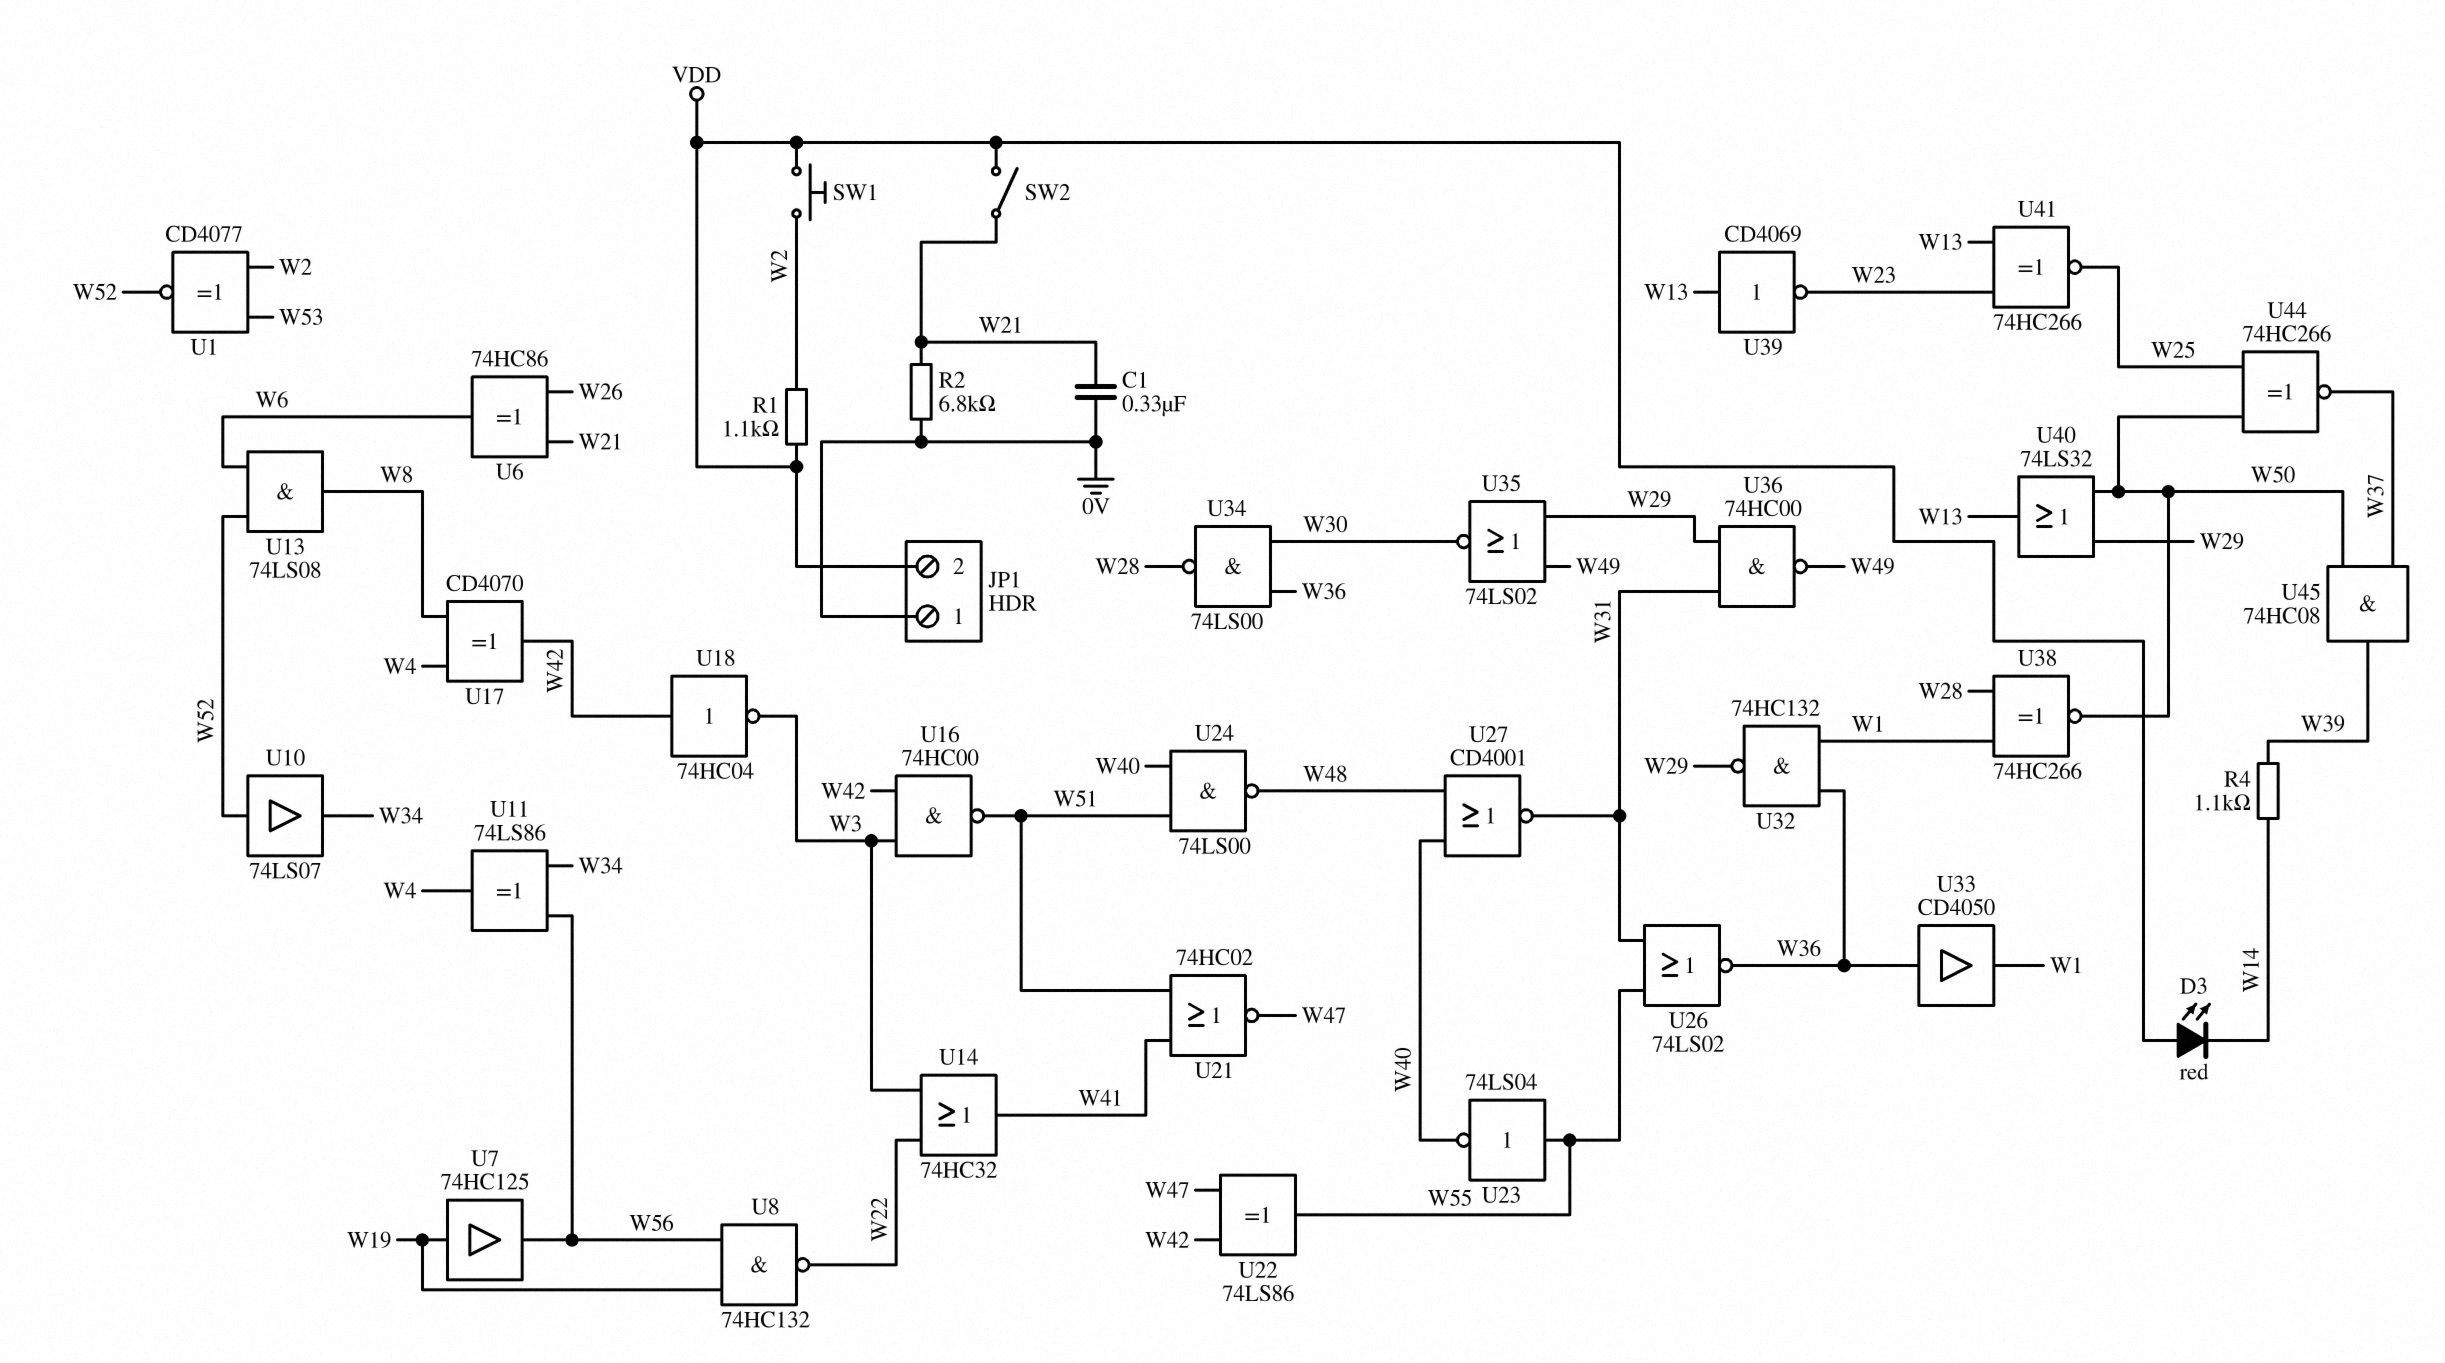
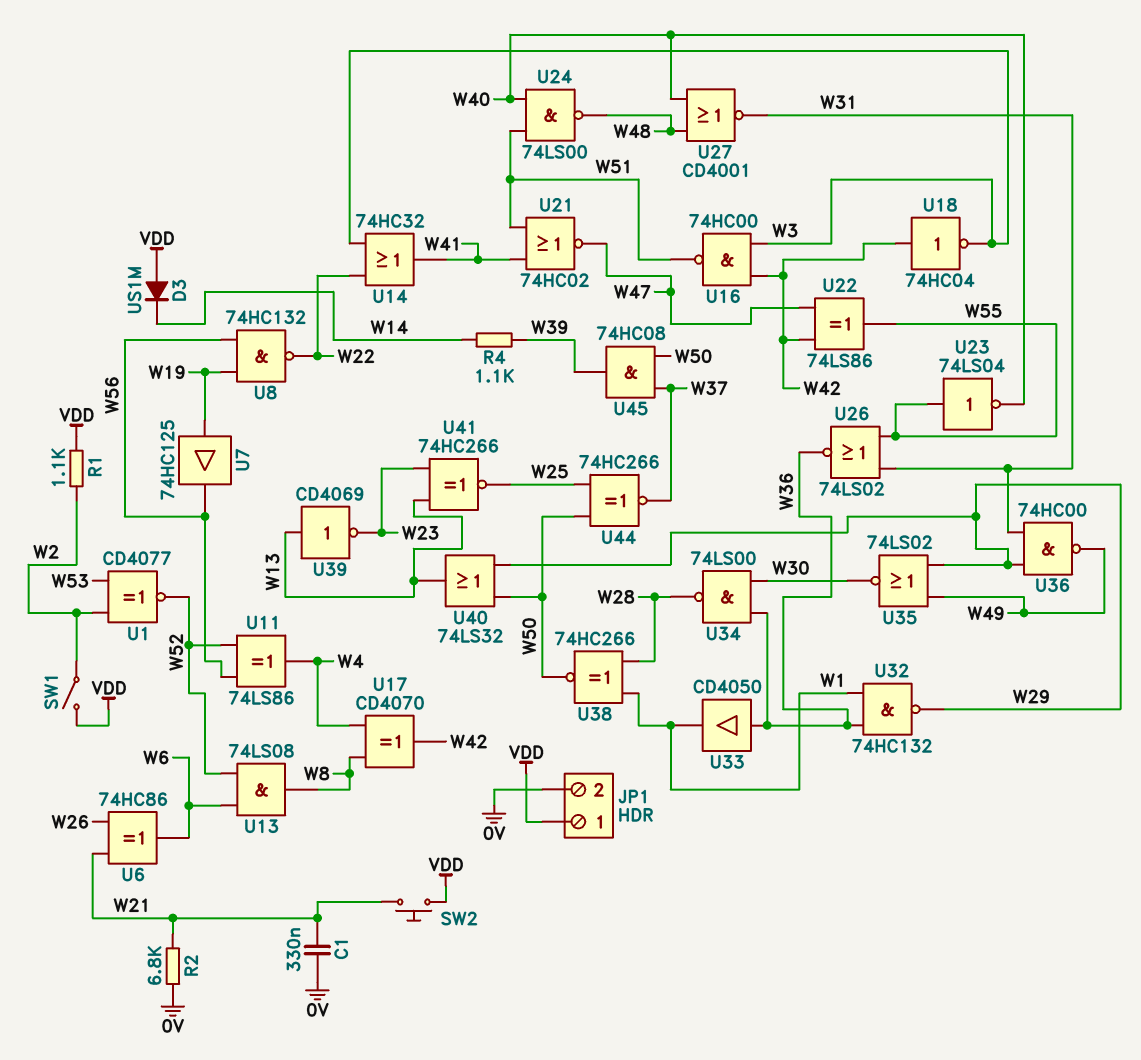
D3: LED red (A VDD, K W14) -> diode US1M (A VDD, K W14)
JP1 pin 1: 0V -> VDD
JP1 pin 2: VDD -> 0V
SW1: button (VDD, W2) -> switch (VDD, W2)
SW2: switch (VDD, W21) -> button (VDD, W21)
U10: buffer 74LS07 (in W52, out W34) -> none
U11: XOR 74LS86 (in W34, in W56, out W4) -> XOR 74LS86 (in W52, in W56, out W4)

